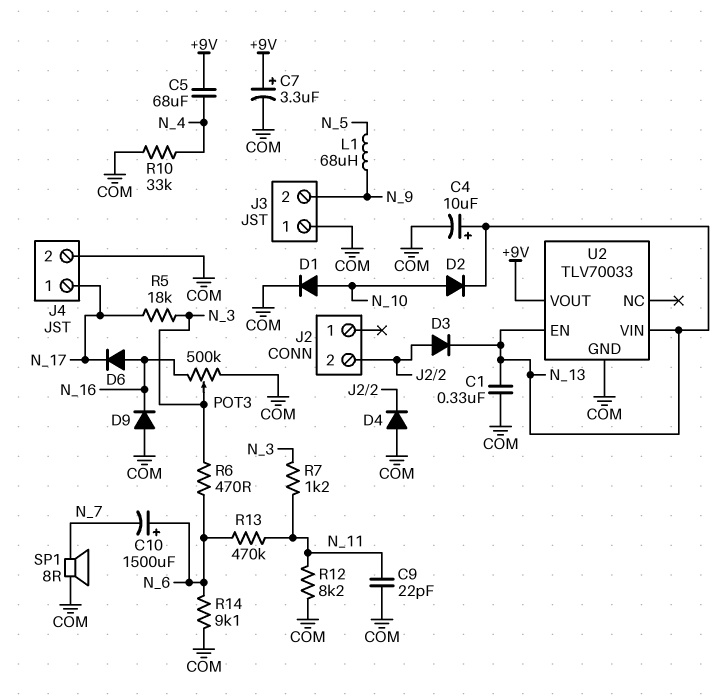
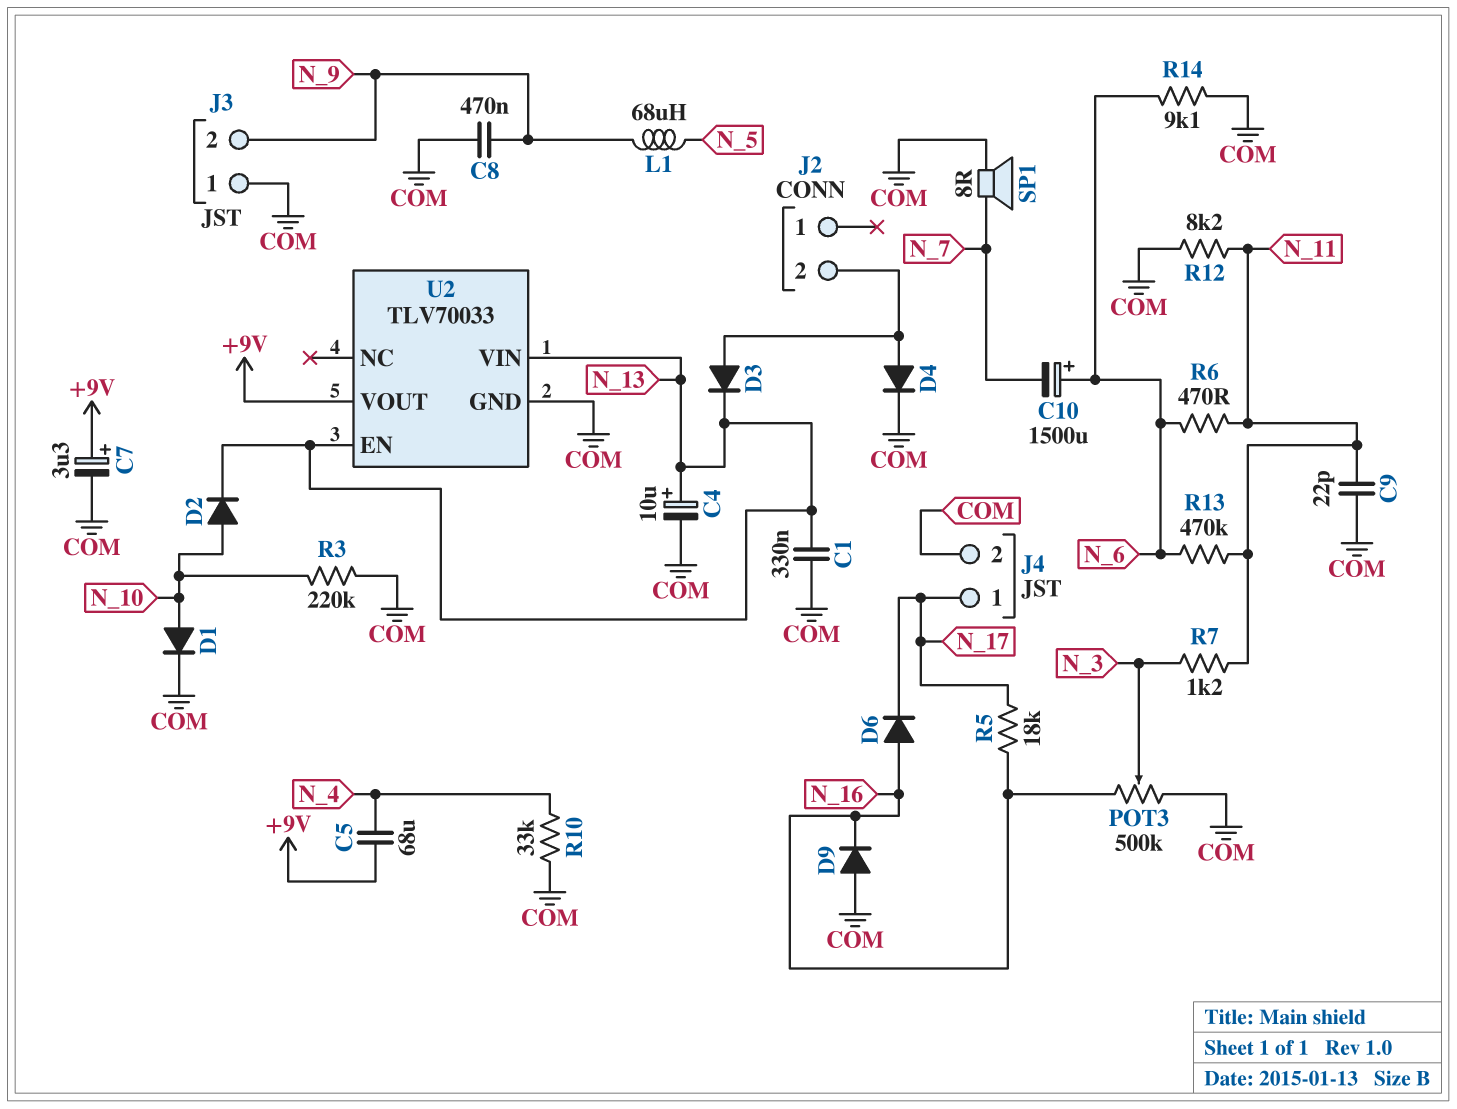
C8: none -> 470nF (COM, N_9)
D4: diode (A COM, K J2/2) -> diode (A J2/2, K COM)
R3: none -> 220k (COM, N_10)
R5: 18k (N_3, N_17) -> 18k (N_16, N_17)
R6: 470 (N_3, N_6) -> 470 (N_6, N_11)

